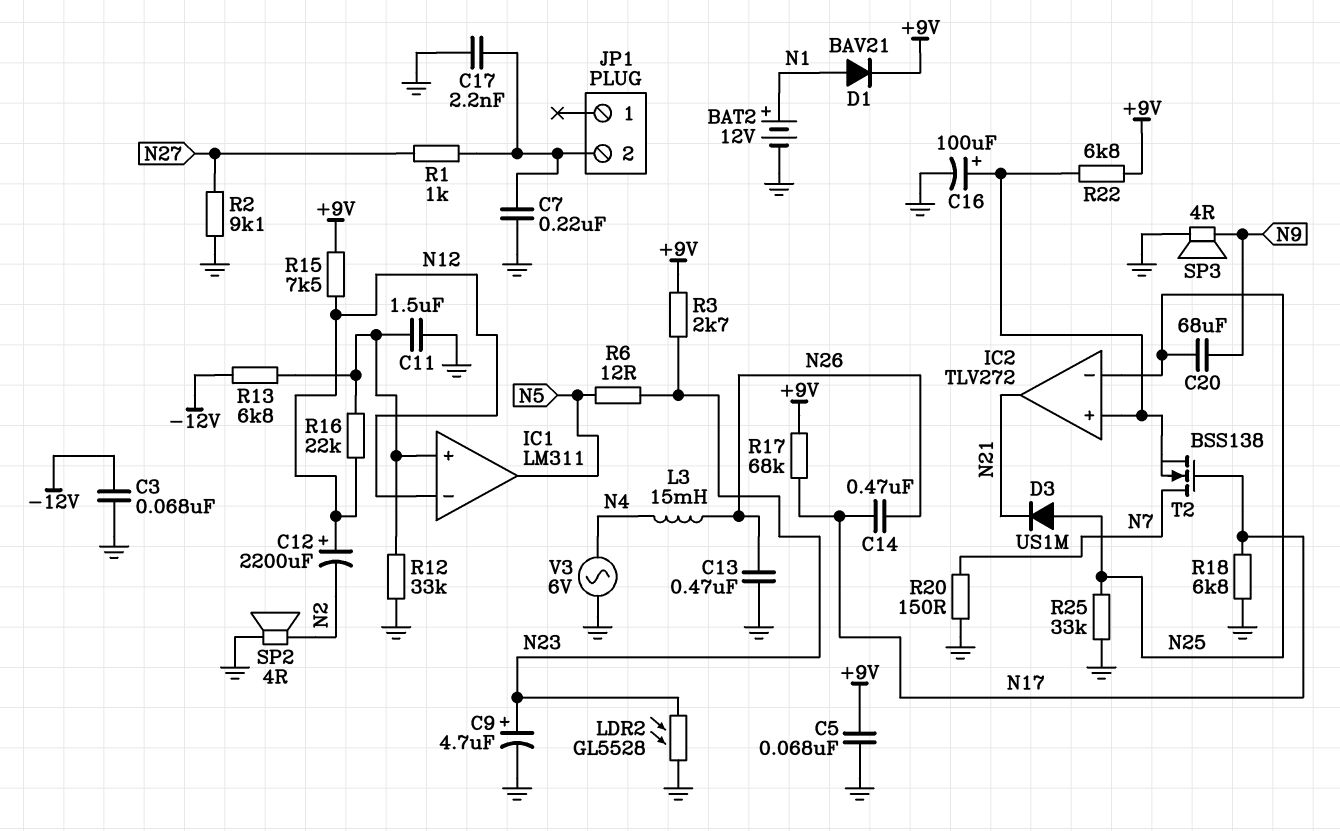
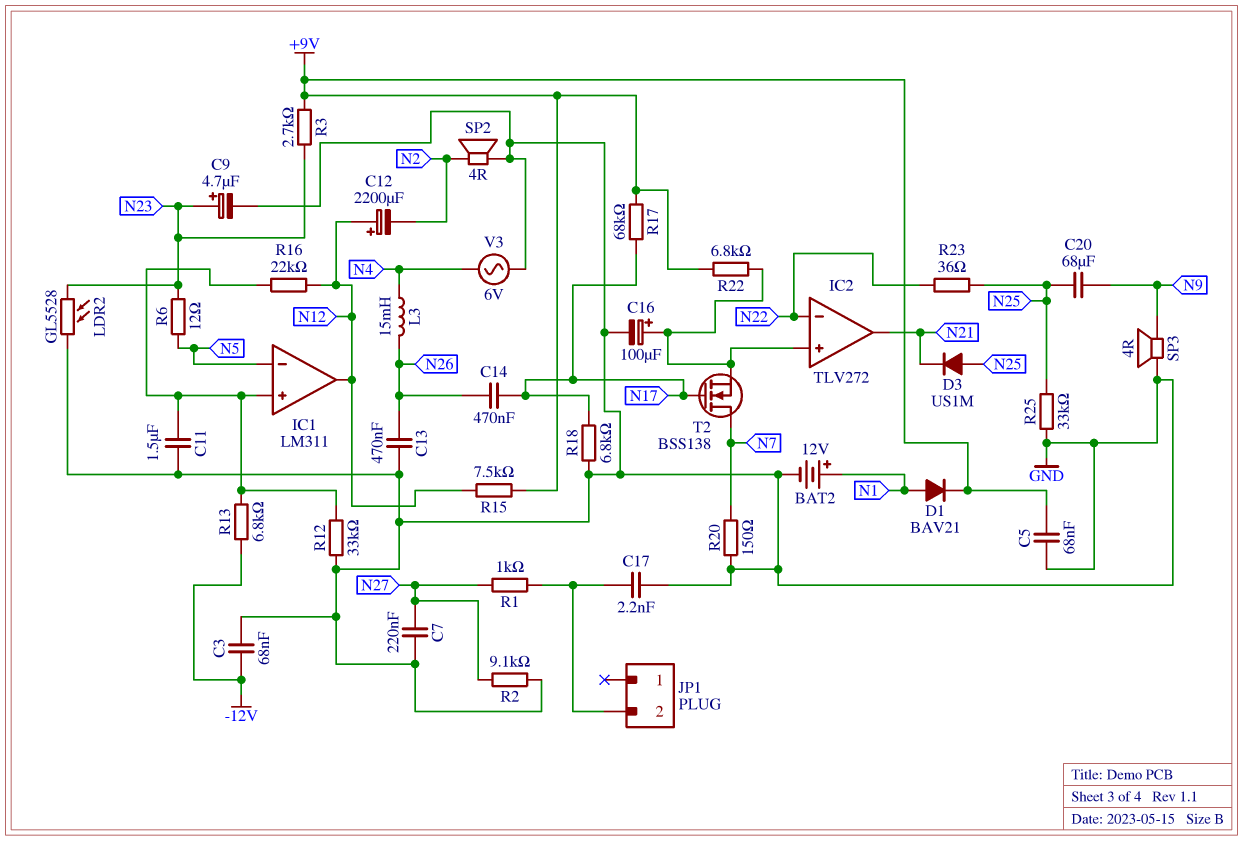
C7: 220nF (GND, JP1/2) -> 220nF (GND, N27)
IC1 pin in-: N12 -> N5
IC1 pin out: N5 -> N12
IC2 pin in-: N25 -> N22
R23: none -> 36 (N22, N25)

